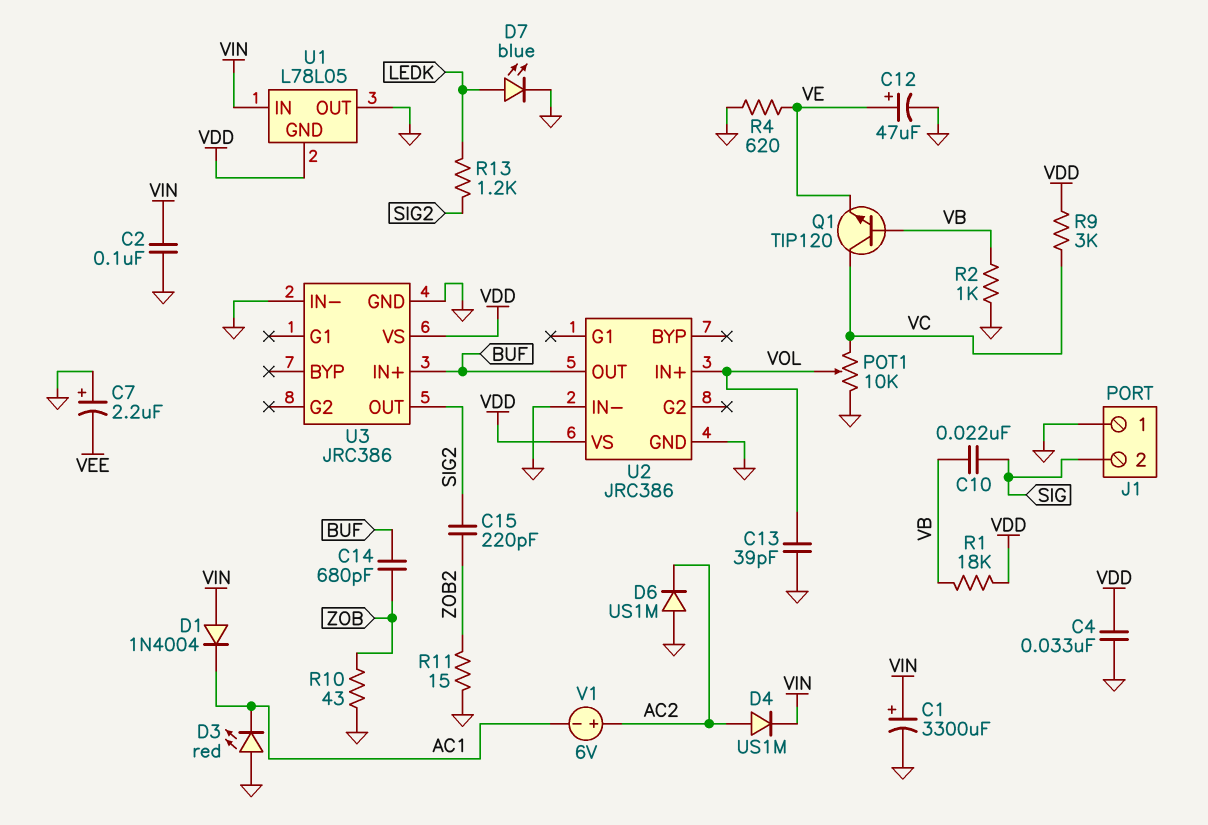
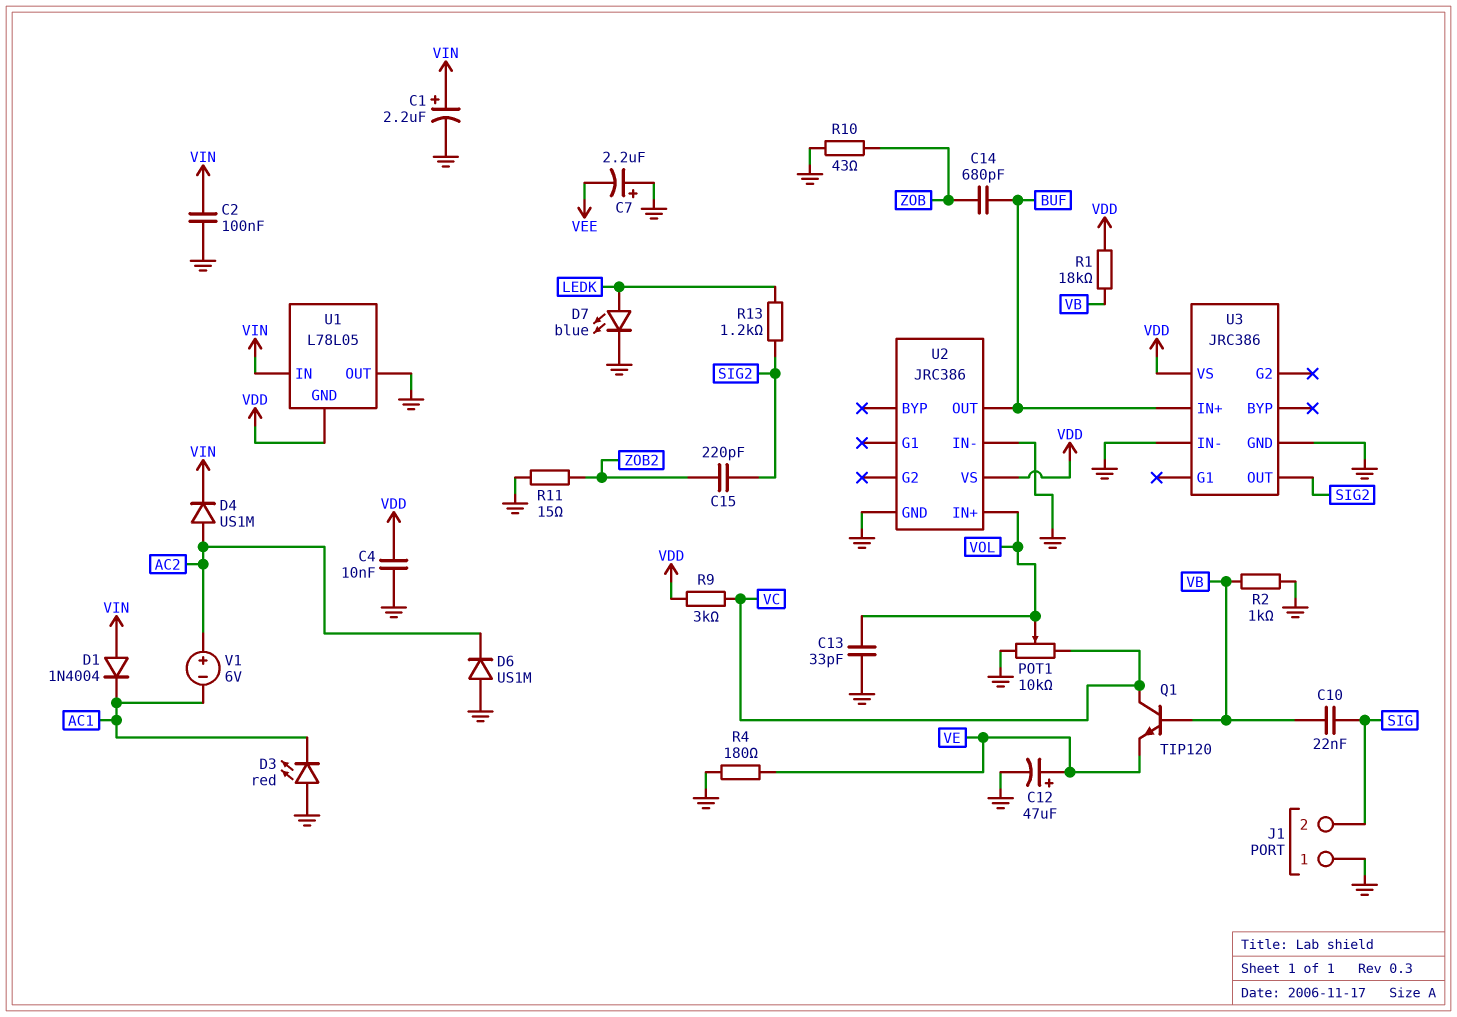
C1: 3300uF (plus VIN, minus GND) -> 2.2uF (plus VIN, minus GND)
C4: 33nF (GND, VDD) -> 10nF (GND, VDD)
C13: 39pF (GND, VOL) -> 33pF (GND, VOL)
R4: 620 (GND, VE) -> 180 (GND, VE)

